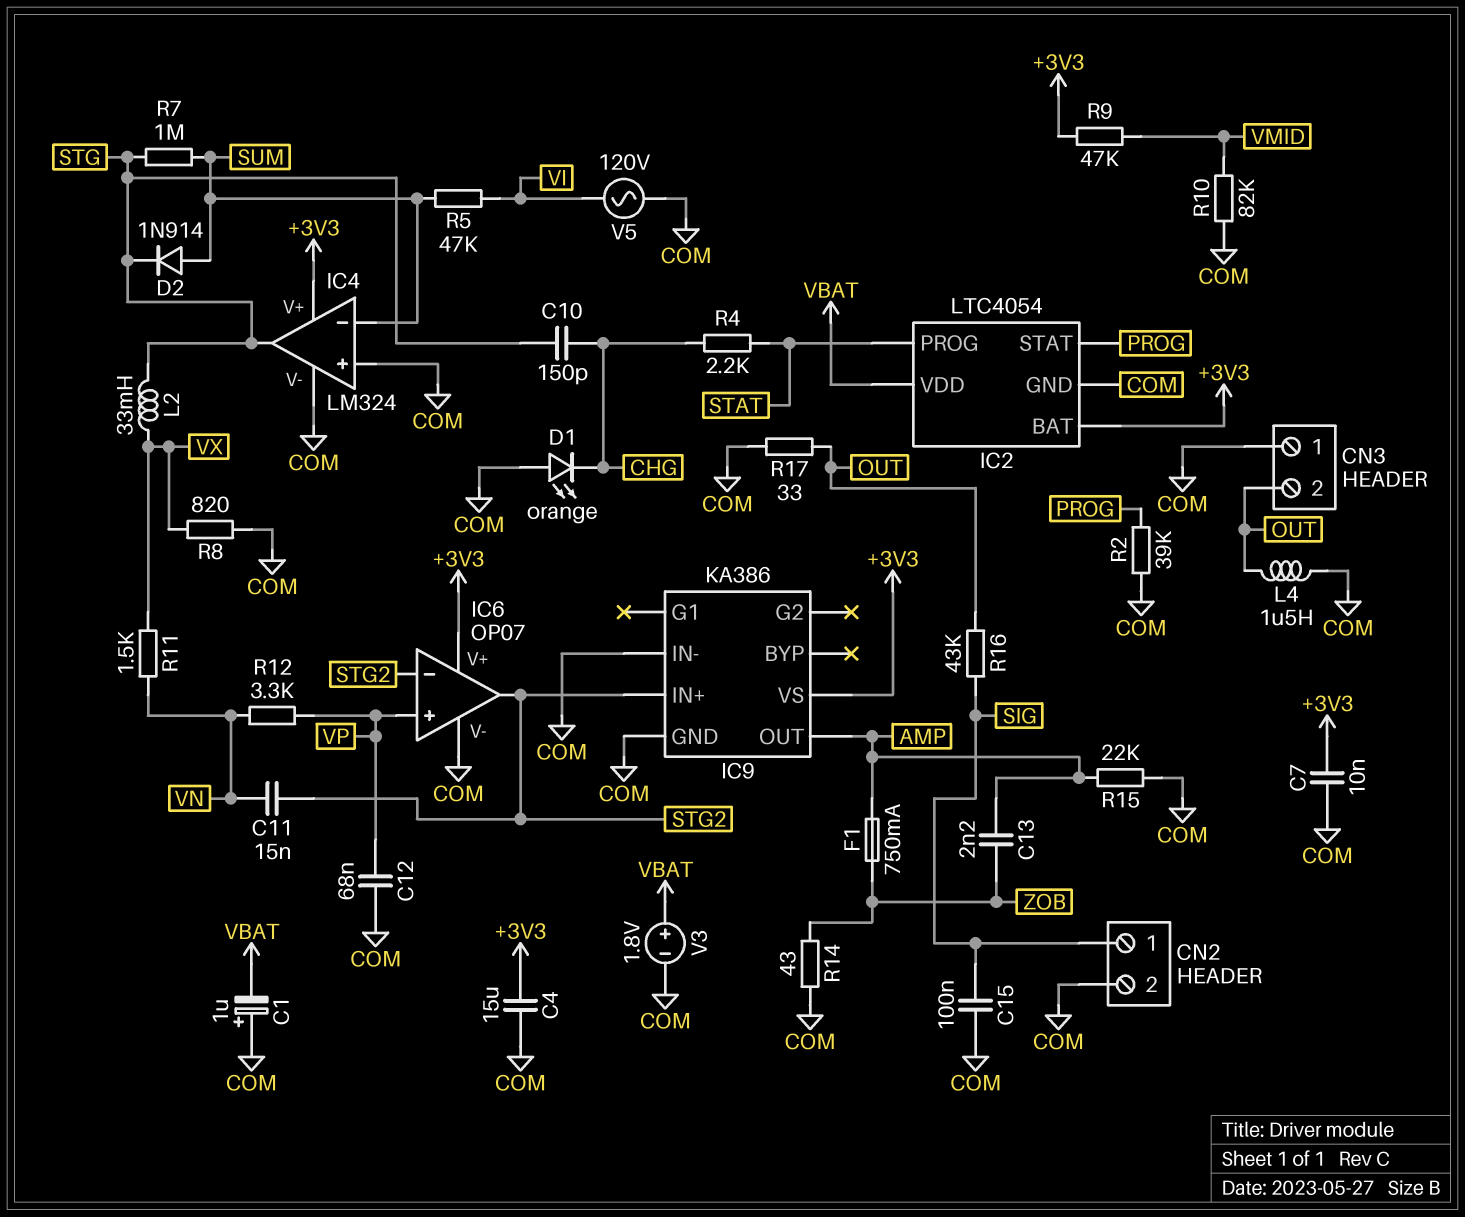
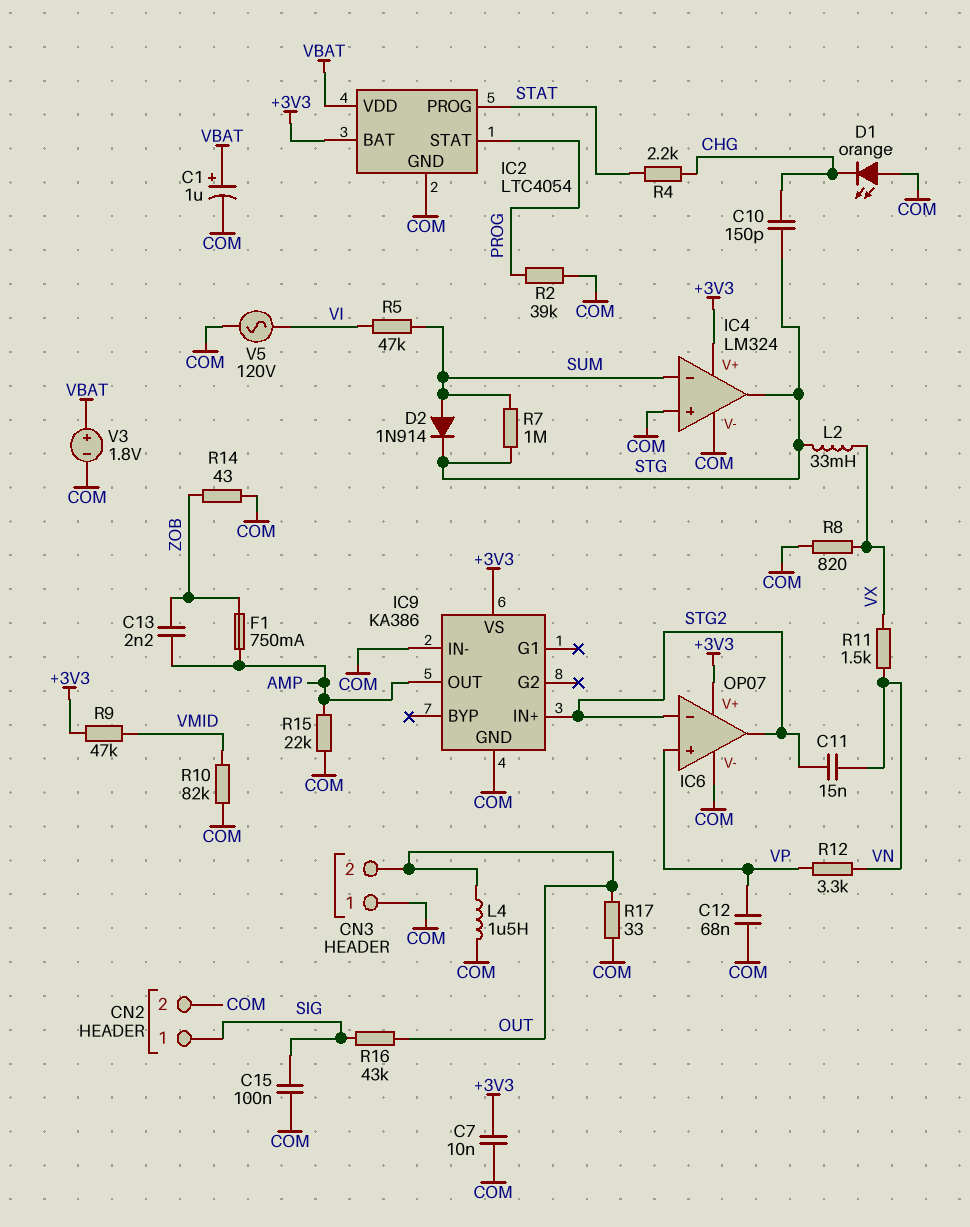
C1: 1uF (plus COM, minus VBAT) -> 1uF (plus VBAT, minus COM)
C4: 15uF (+3V3, COM) -> none

